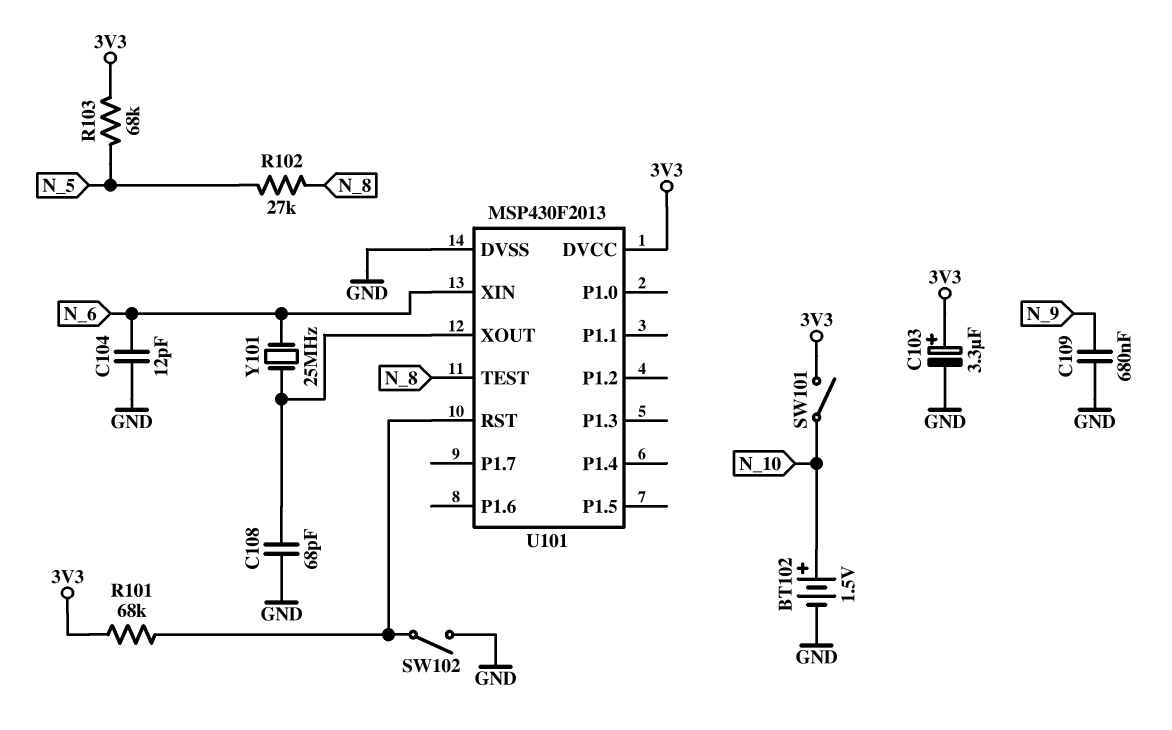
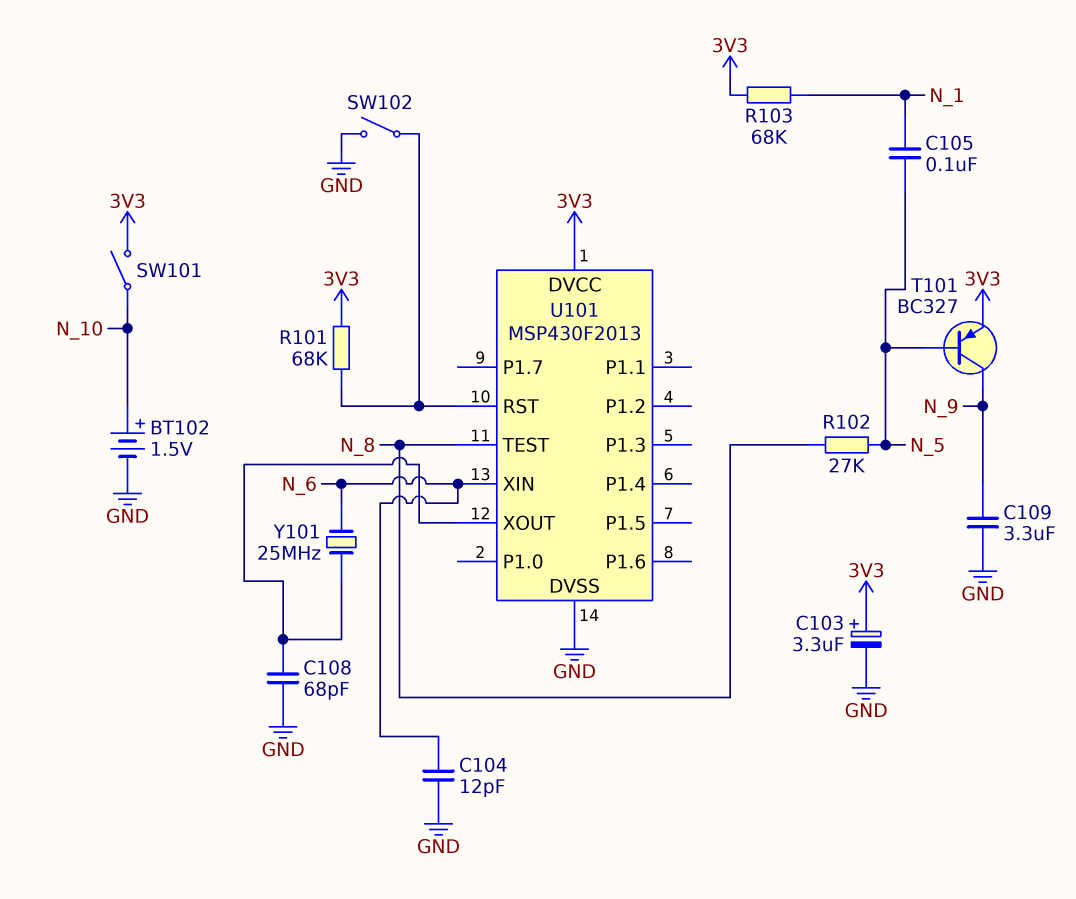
C105: none -> 100nF (N_1, N_5)
C109: 680nF (GND, N_9) -> 3.3uF (GND, N_9)
R103: 68k (3V3, N_5) -> 68k (3V3, N_1)
T101: none -> PNP BC327 (B N_5, C N_9, E 3V3)

